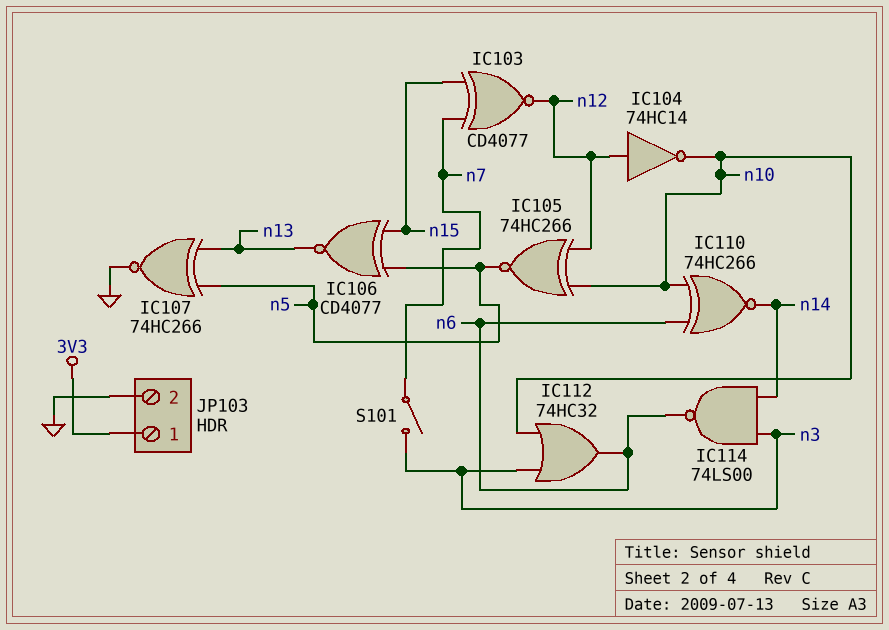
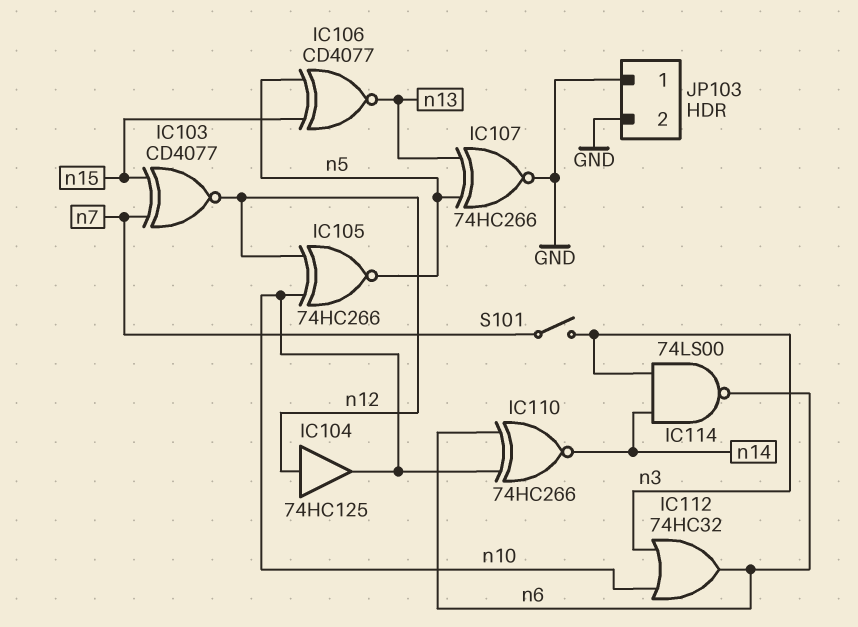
IC104: NOT 74HC14 (in n12, out n10) -> buffer 74HC125 (in n12, out n10)
JP103 pin 1: 3V3 -> GND

